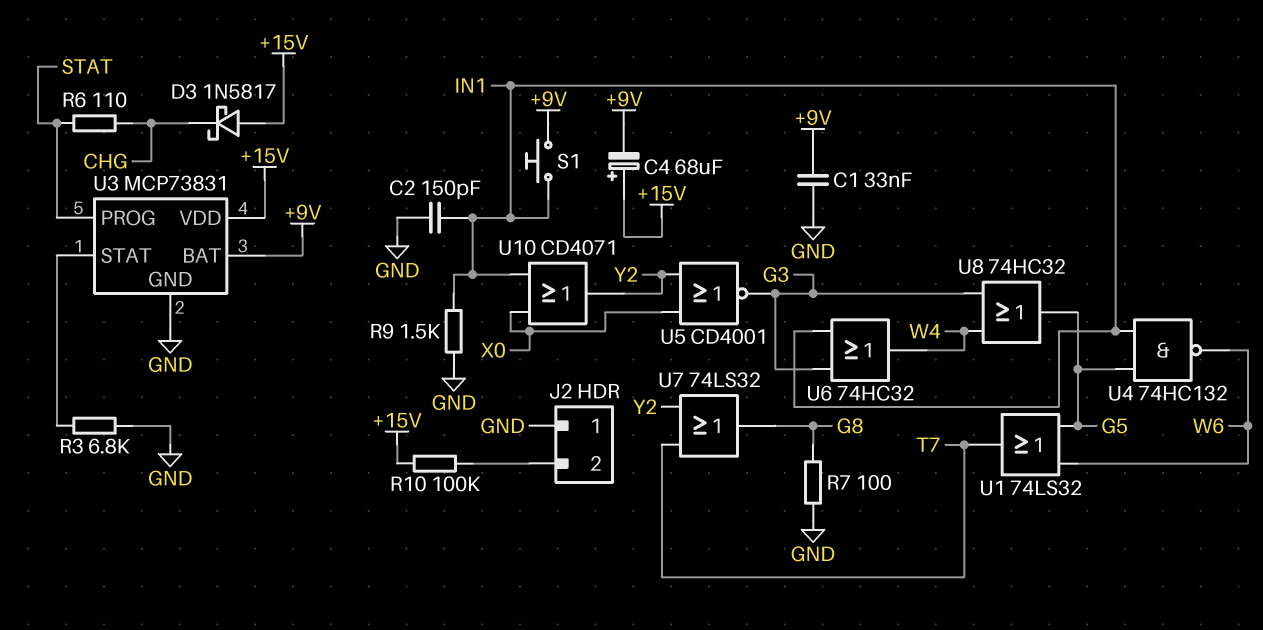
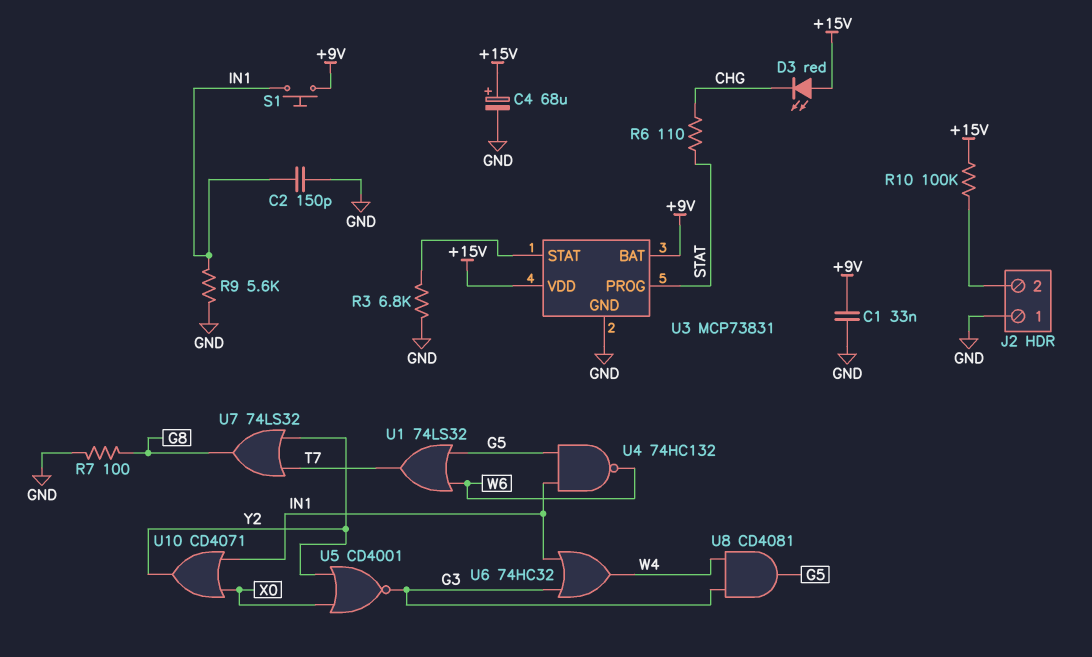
C4: 68uF (plus +15V, minus +9V) -> 68uF (plus +15V, minus GND)
D3: schottky 1N5817 (A +15V, K CHG) -> LED red (A +15V, K CHG)
R9: 1.5k (GND, IN1) -> 5.6k (GND, IN1)
U8: OR 74HC32 (in G3, in W4, out G5) -> AND CD4081 (in G3, in W4, out G5)

